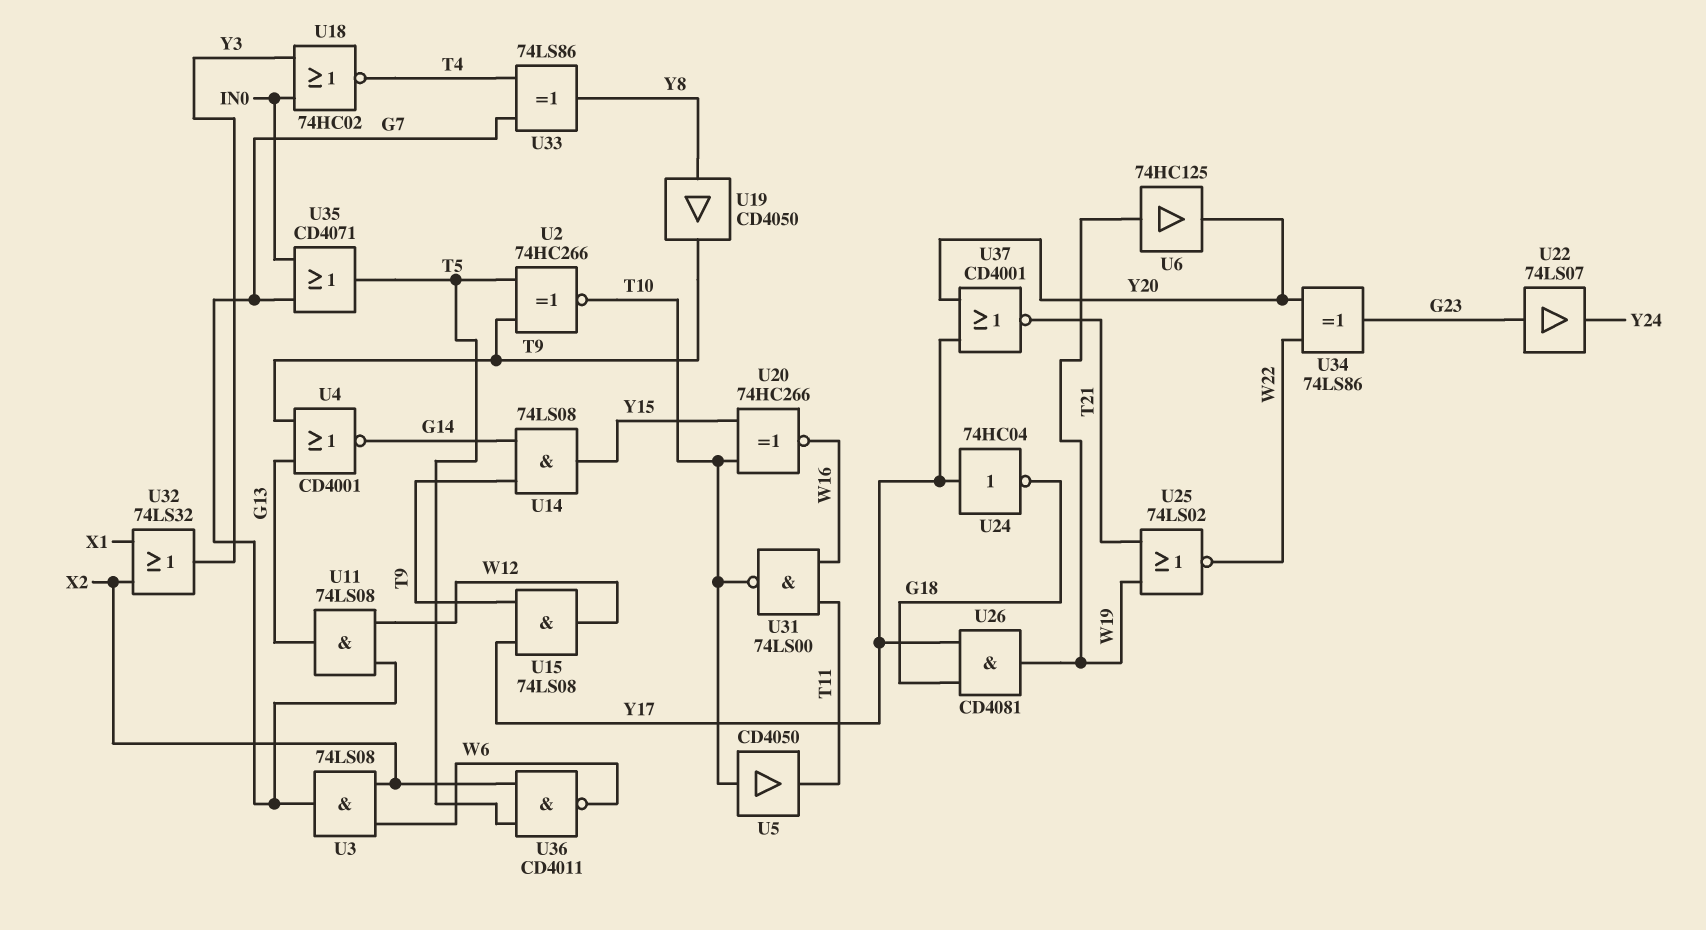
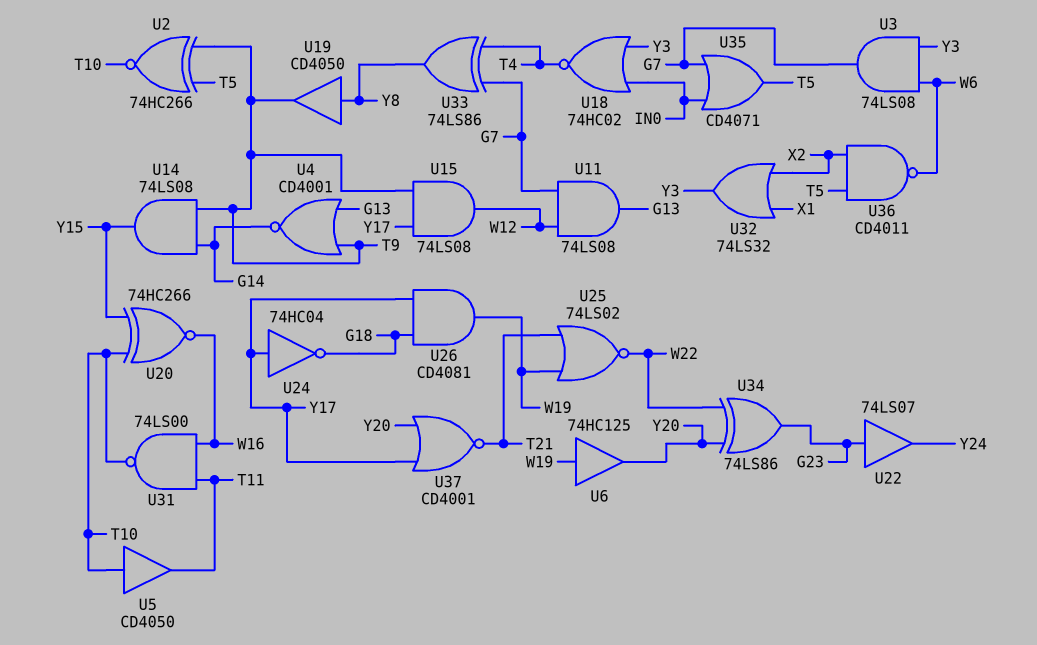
U3: AND 74LS08 (in W6, in X2, out G7) -> AND 74LS08 (in W6, in Y3, out G7)

